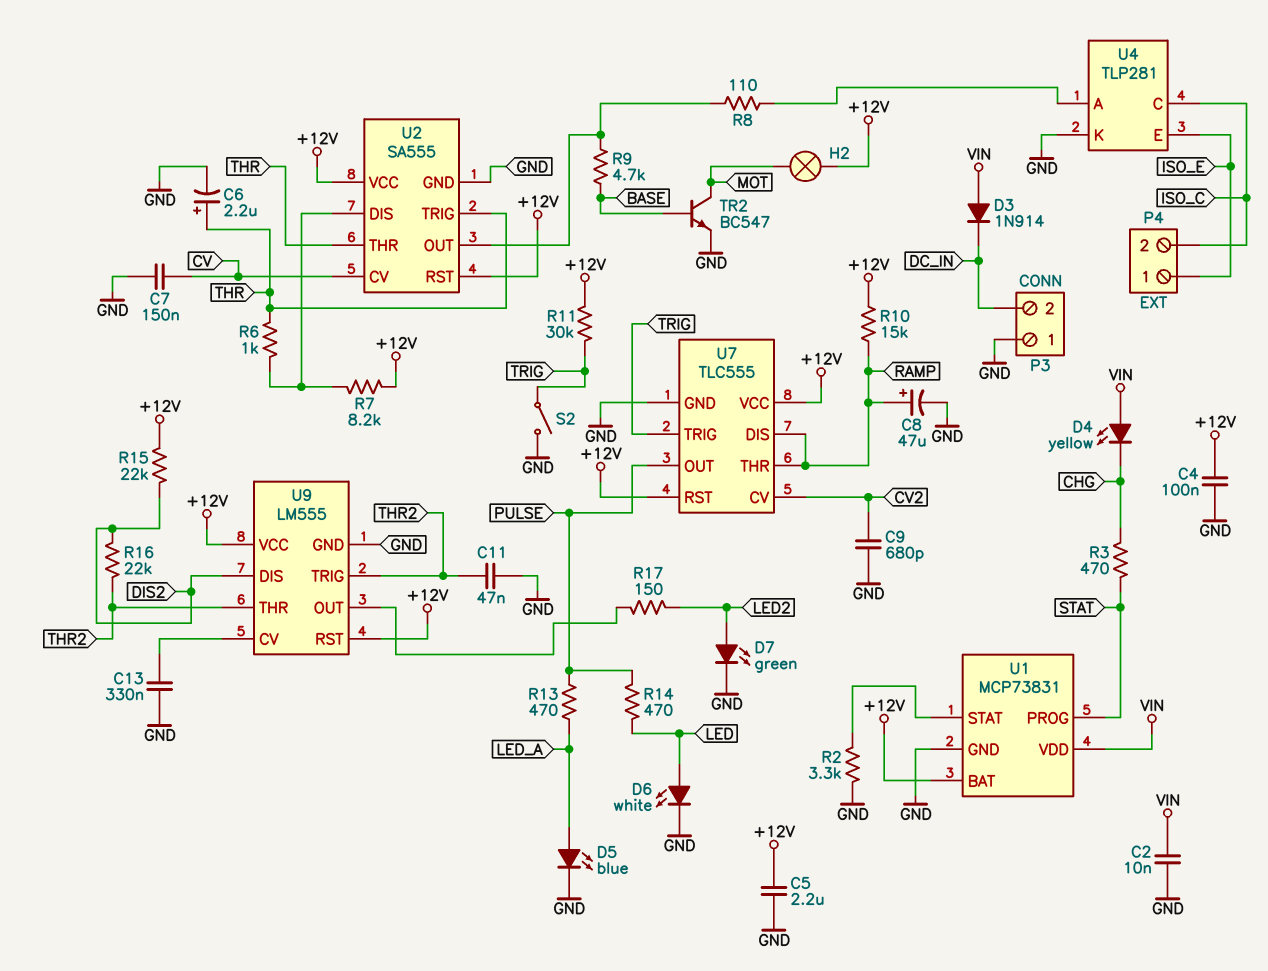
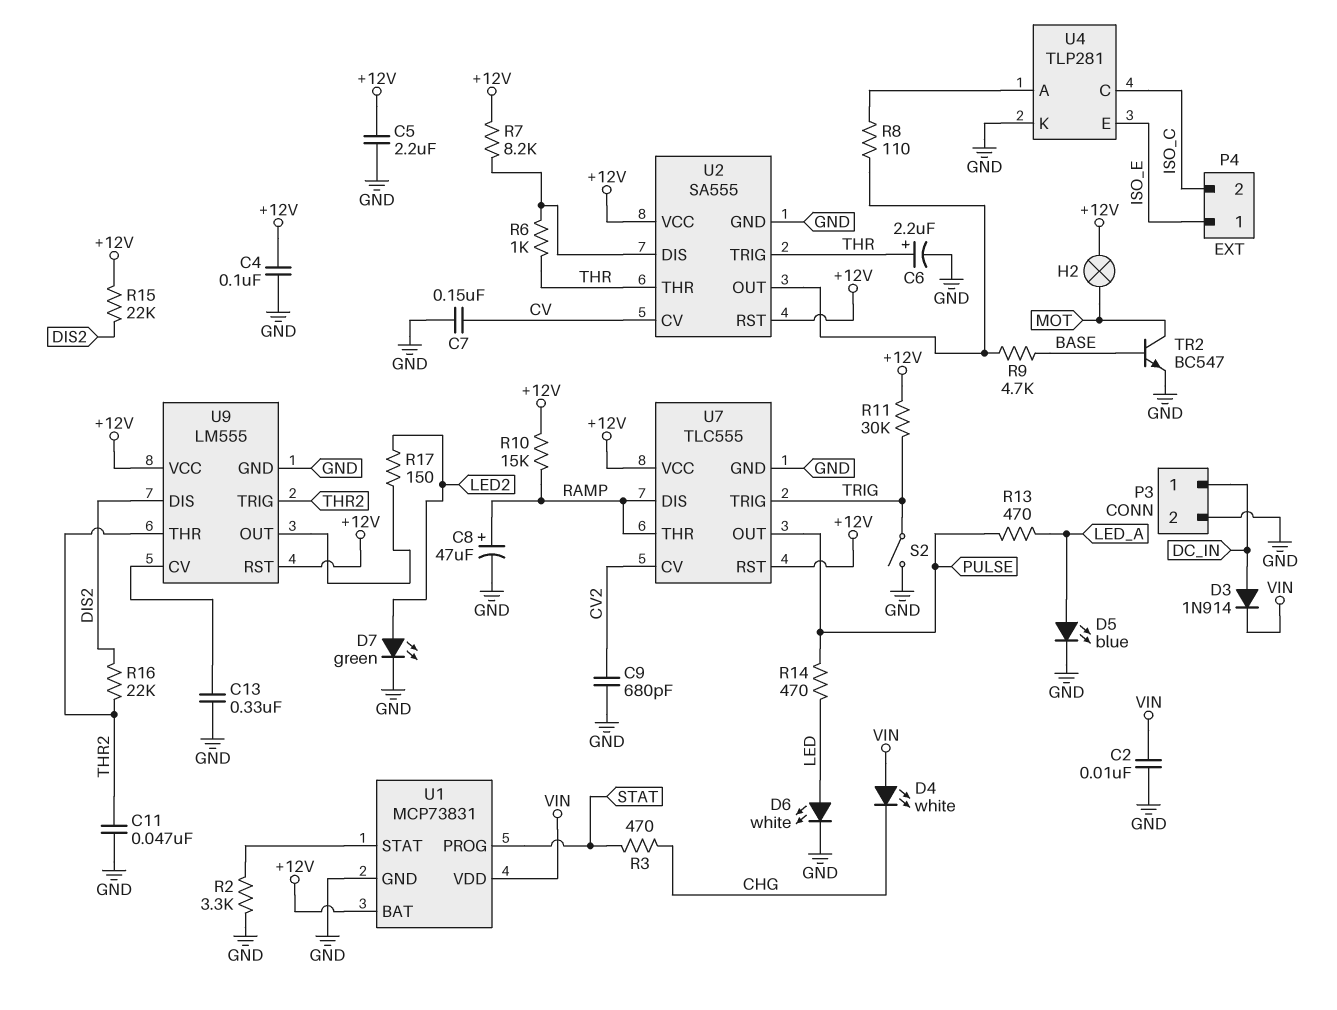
D3: diode 1N914 (A VIN, K DC_IN) -> diode 1N914 (A DC_IN, K VIN)
D4: LED yellow (A VIN, K CHG) -> LED white (A VIN, K CHG)
P3 pin 1: GND -> DC_IN
P3 pin 2: DC_IN -> GND

